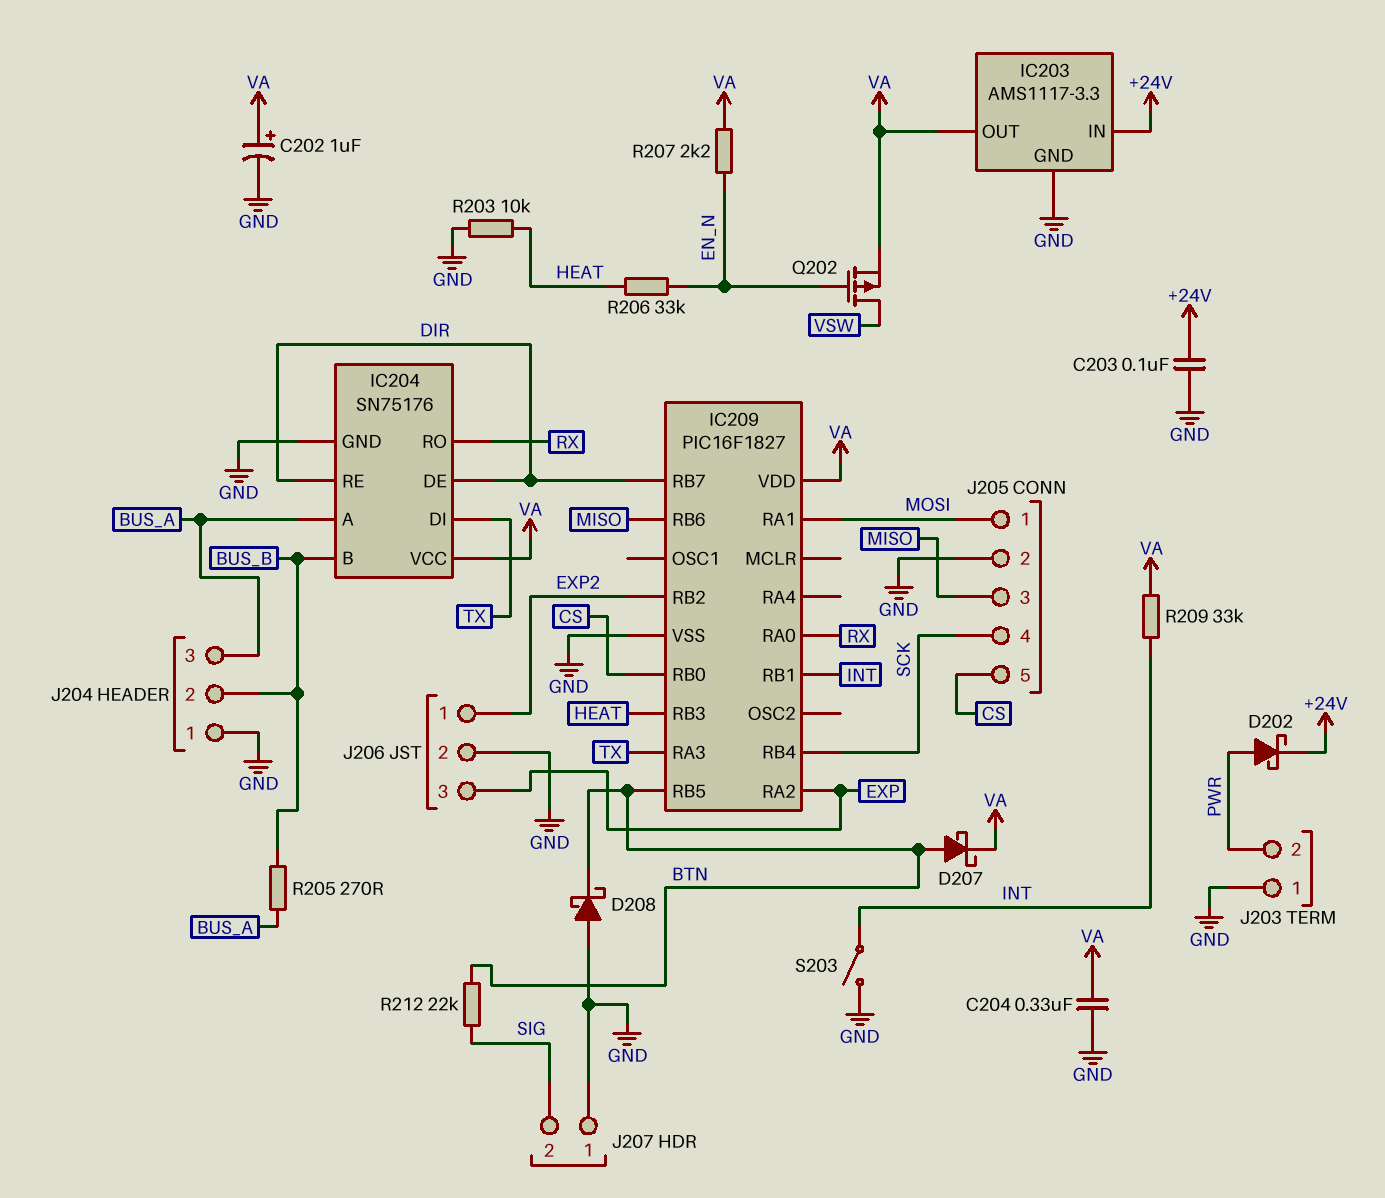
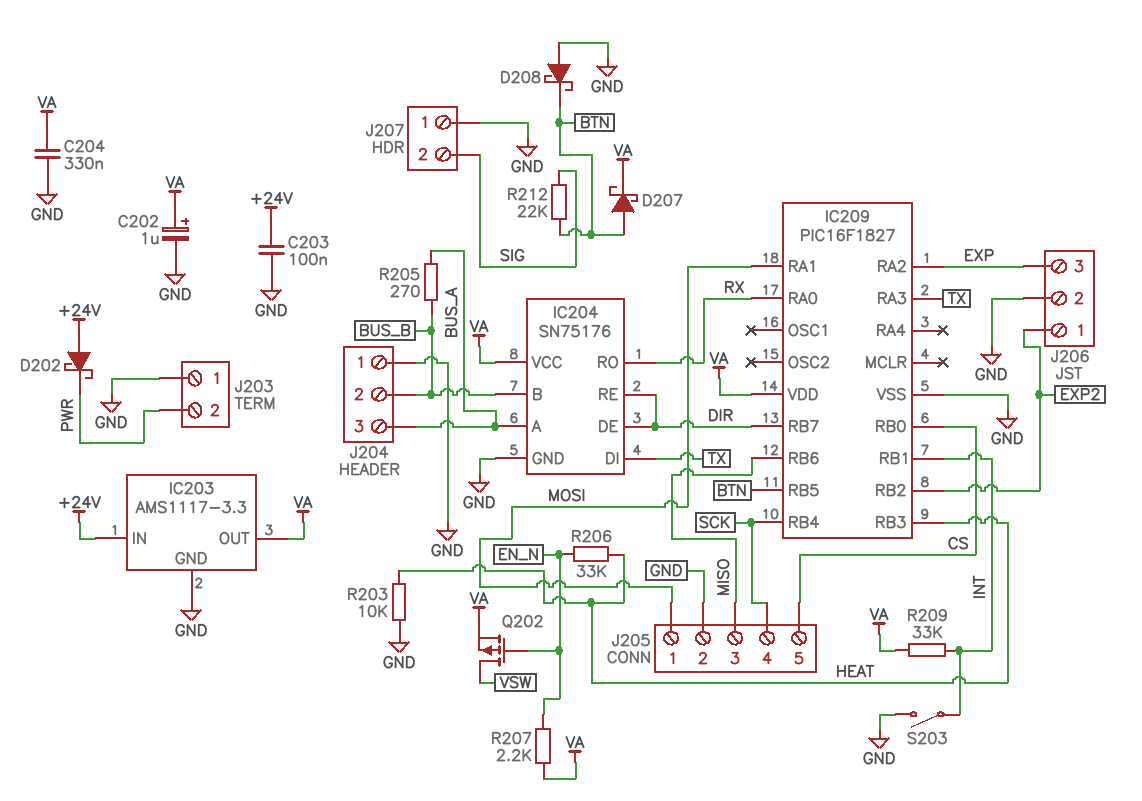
D202: schottky (A PWR, K +24V) -> schottky (A +24V, K PWR)

